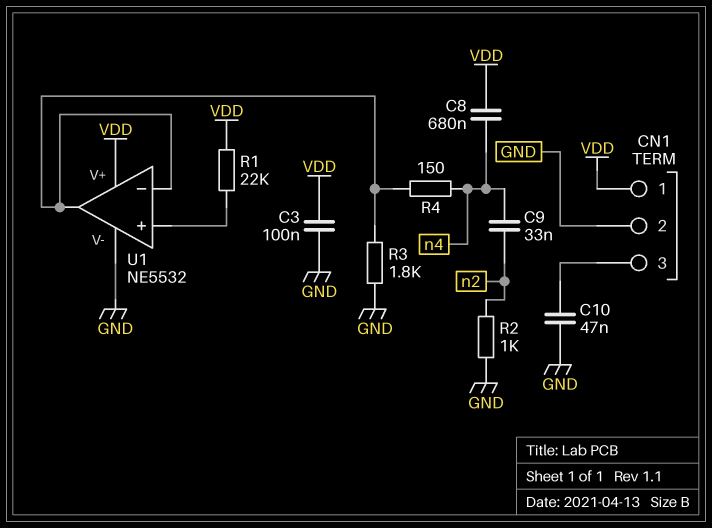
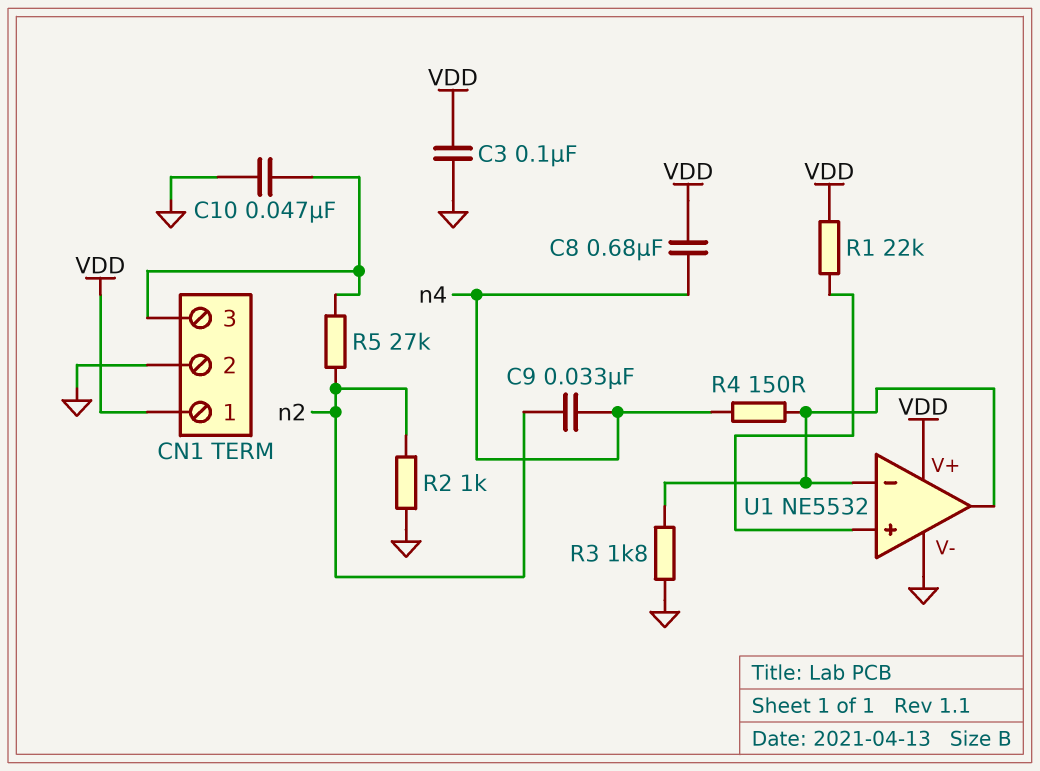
R5: none -> 27k (CN1/3, n2)

